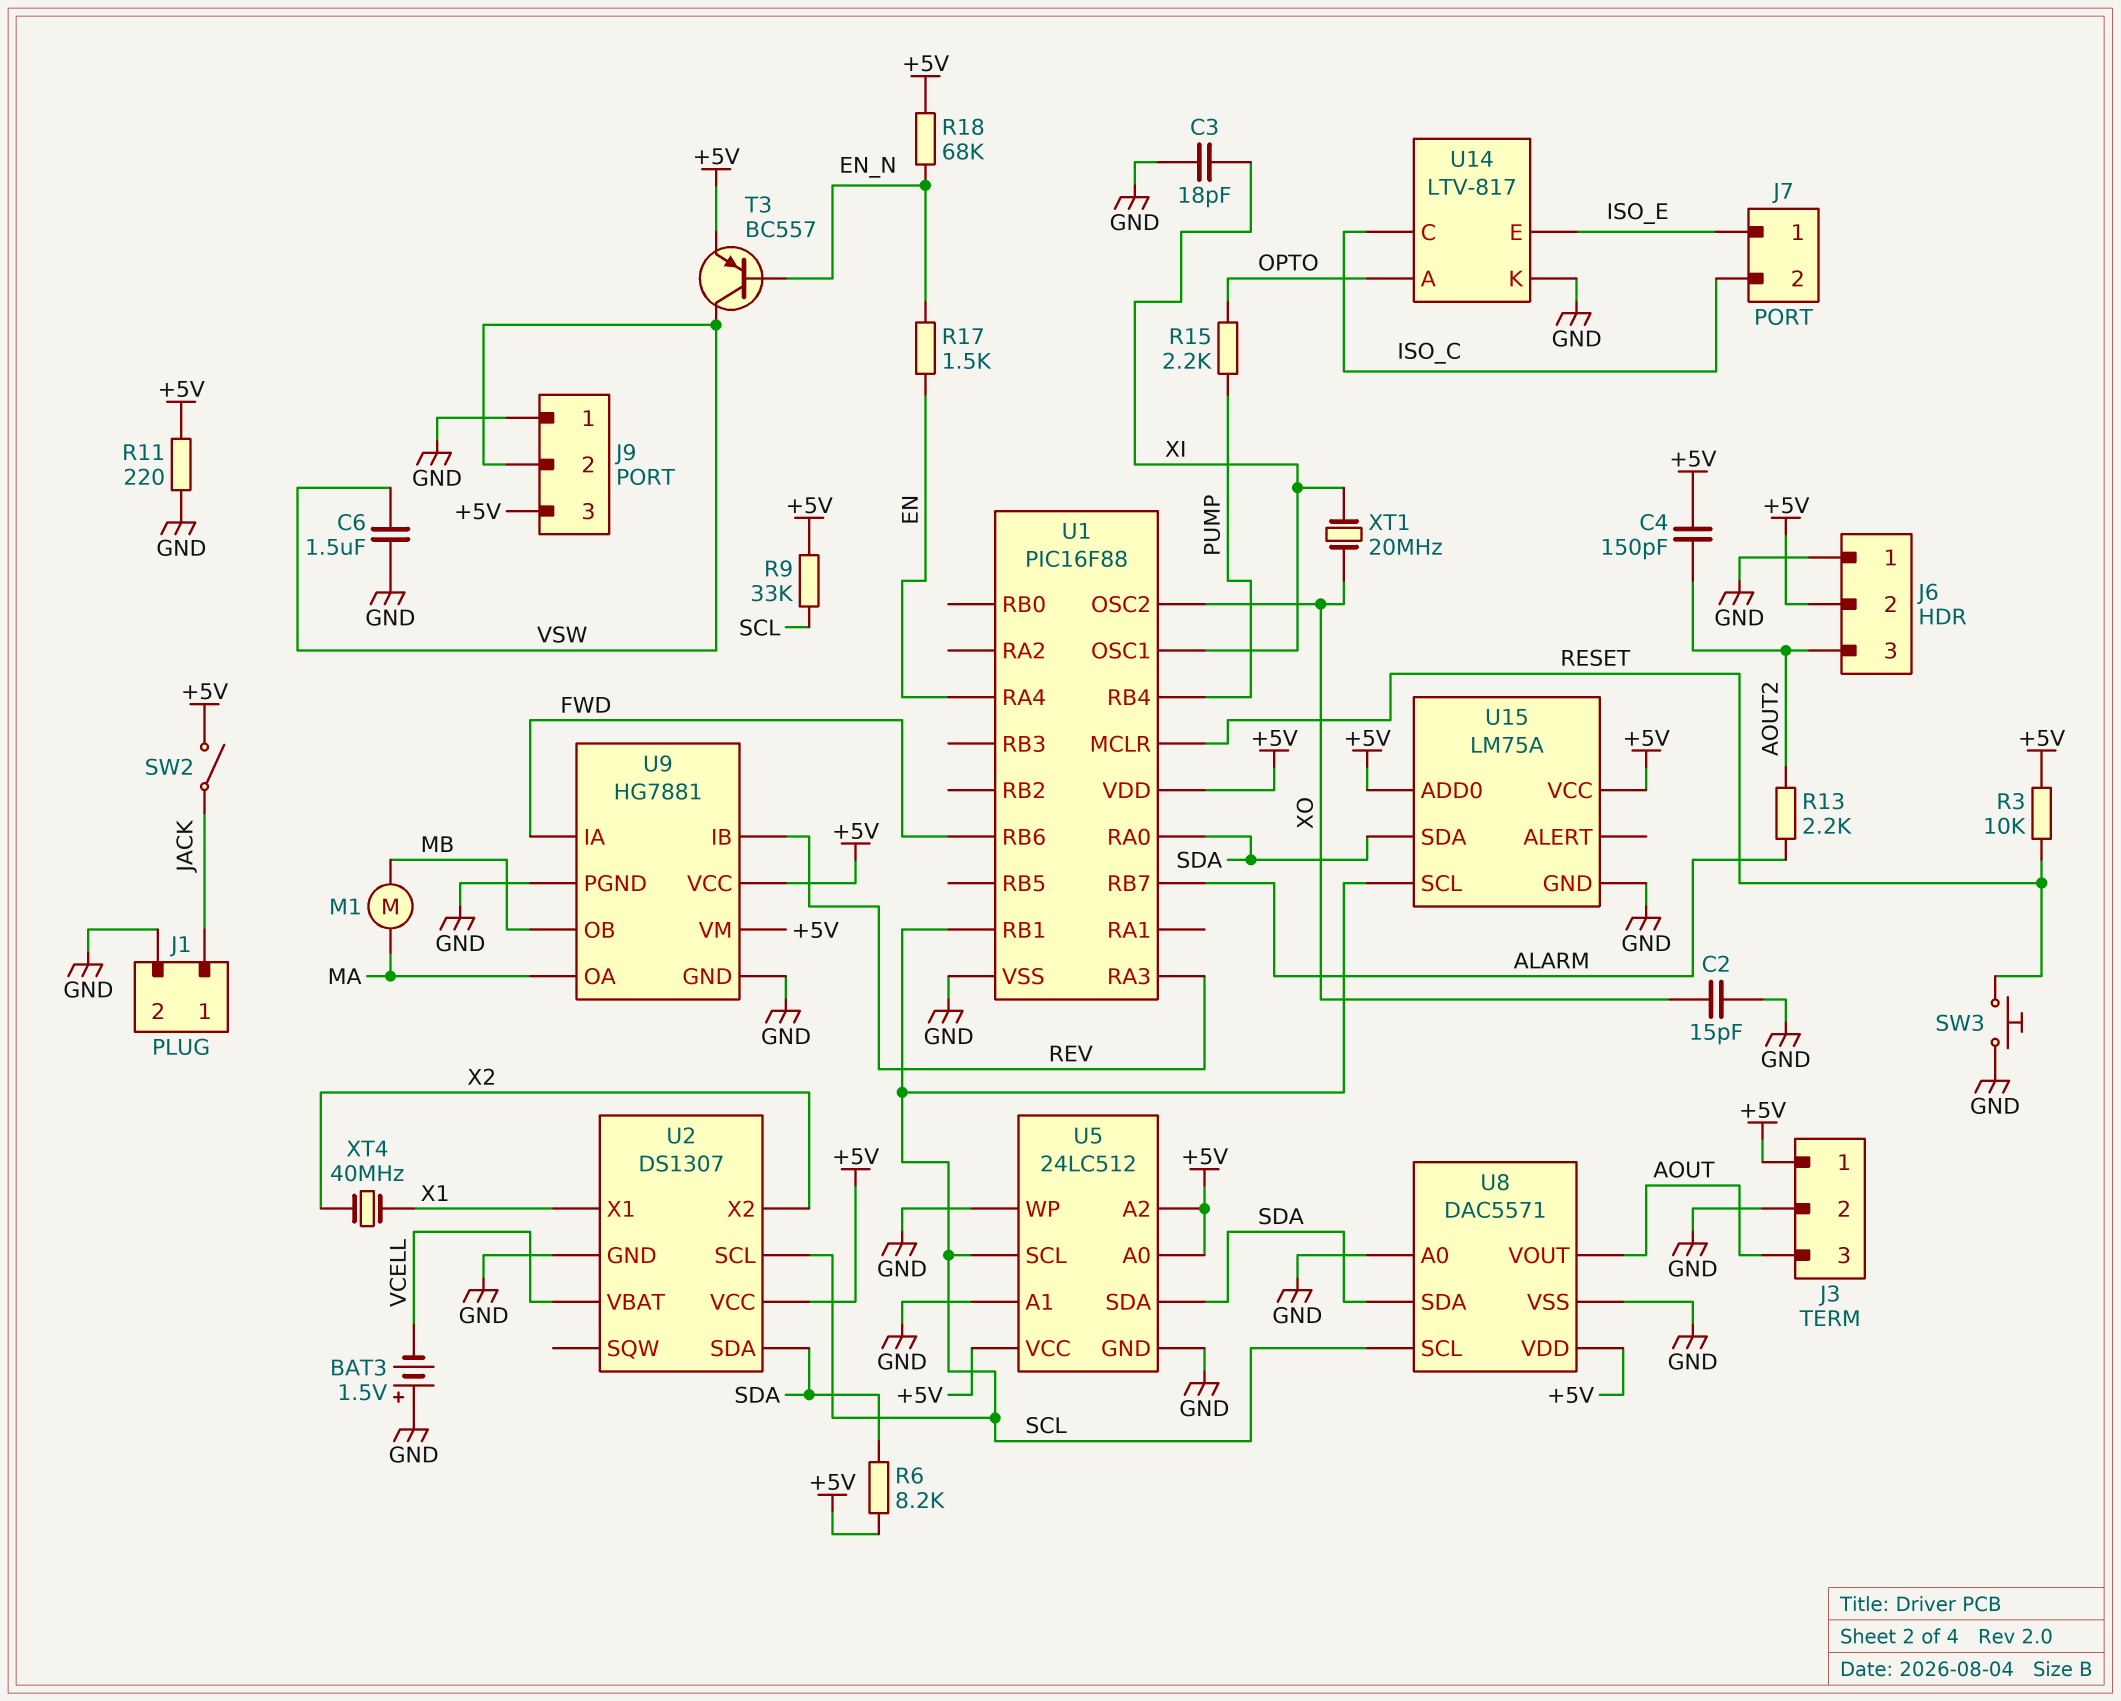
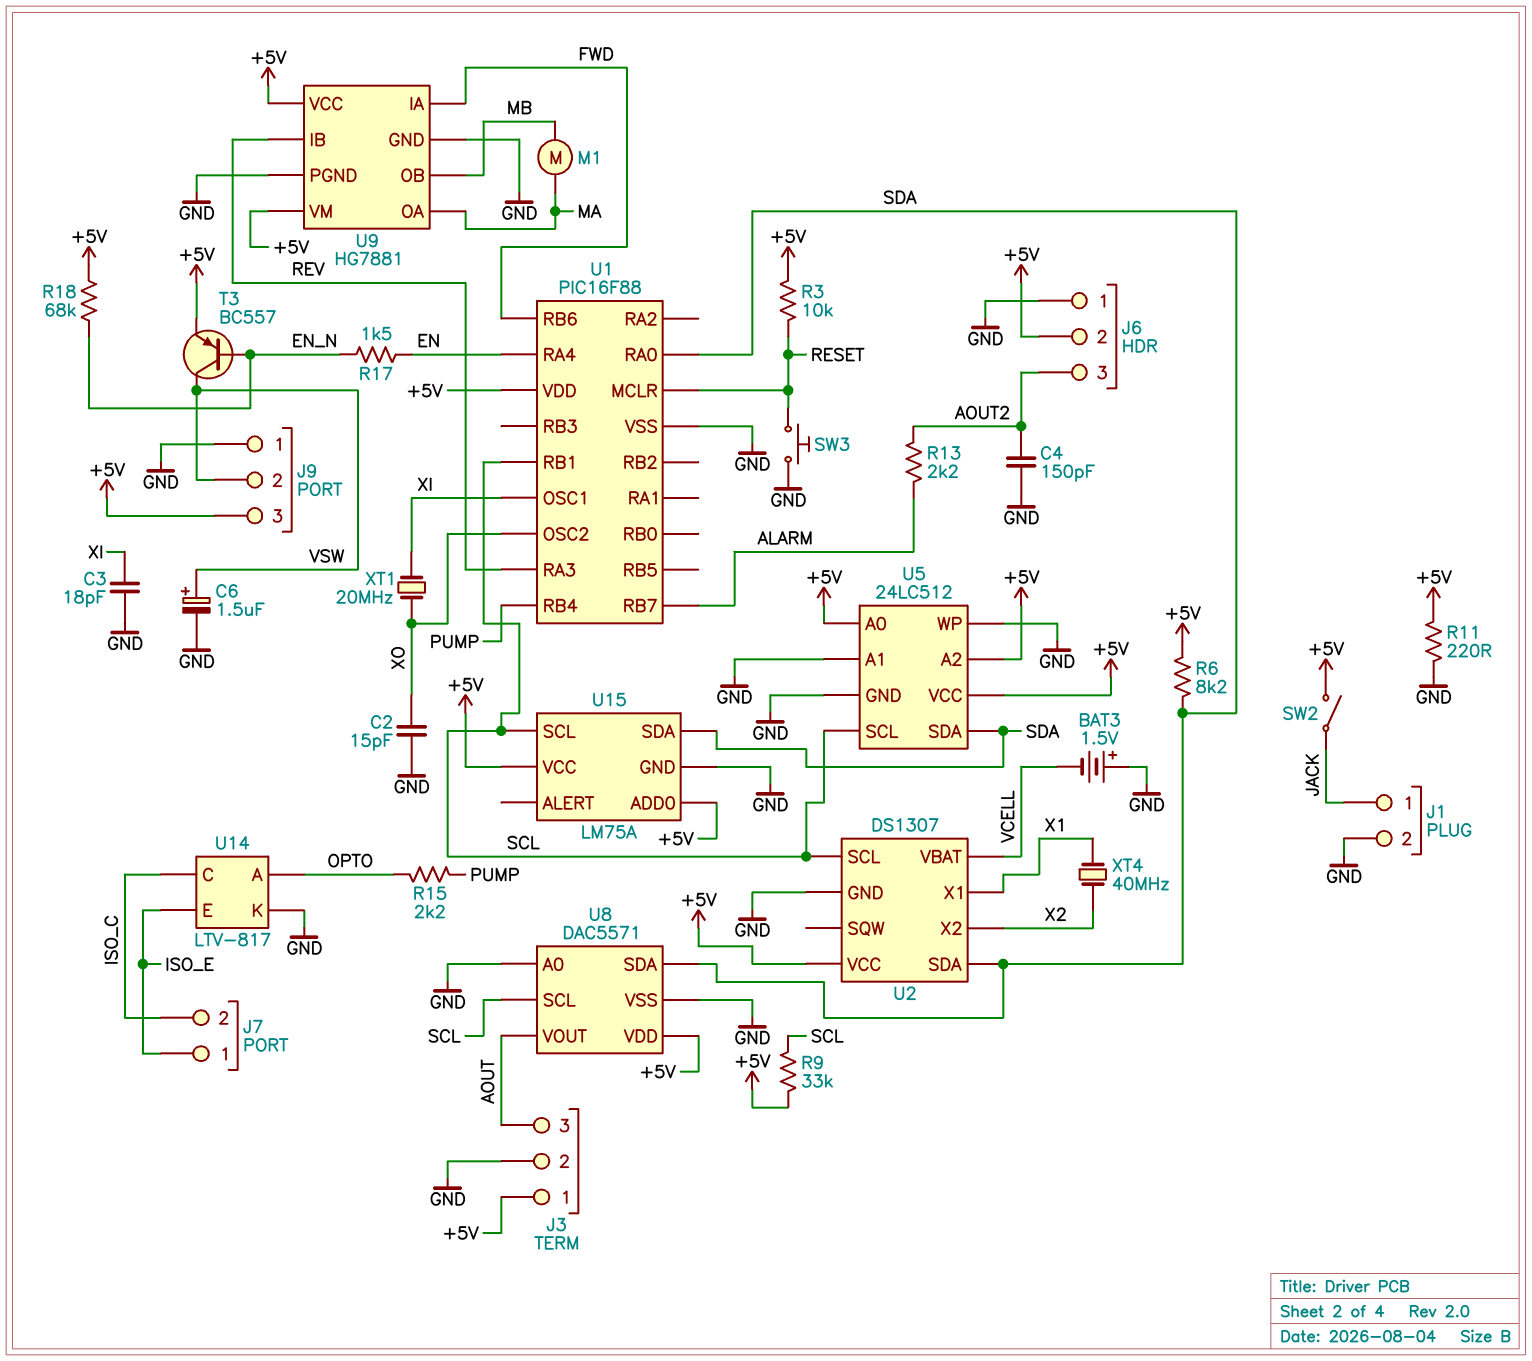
C4: 150pF (+5V, AOUT2) -> 150pF (AOUT2, GND)
C6: 1.5uF (GND, VSW) -> 1.5uF (plus VSW, minus GND)

